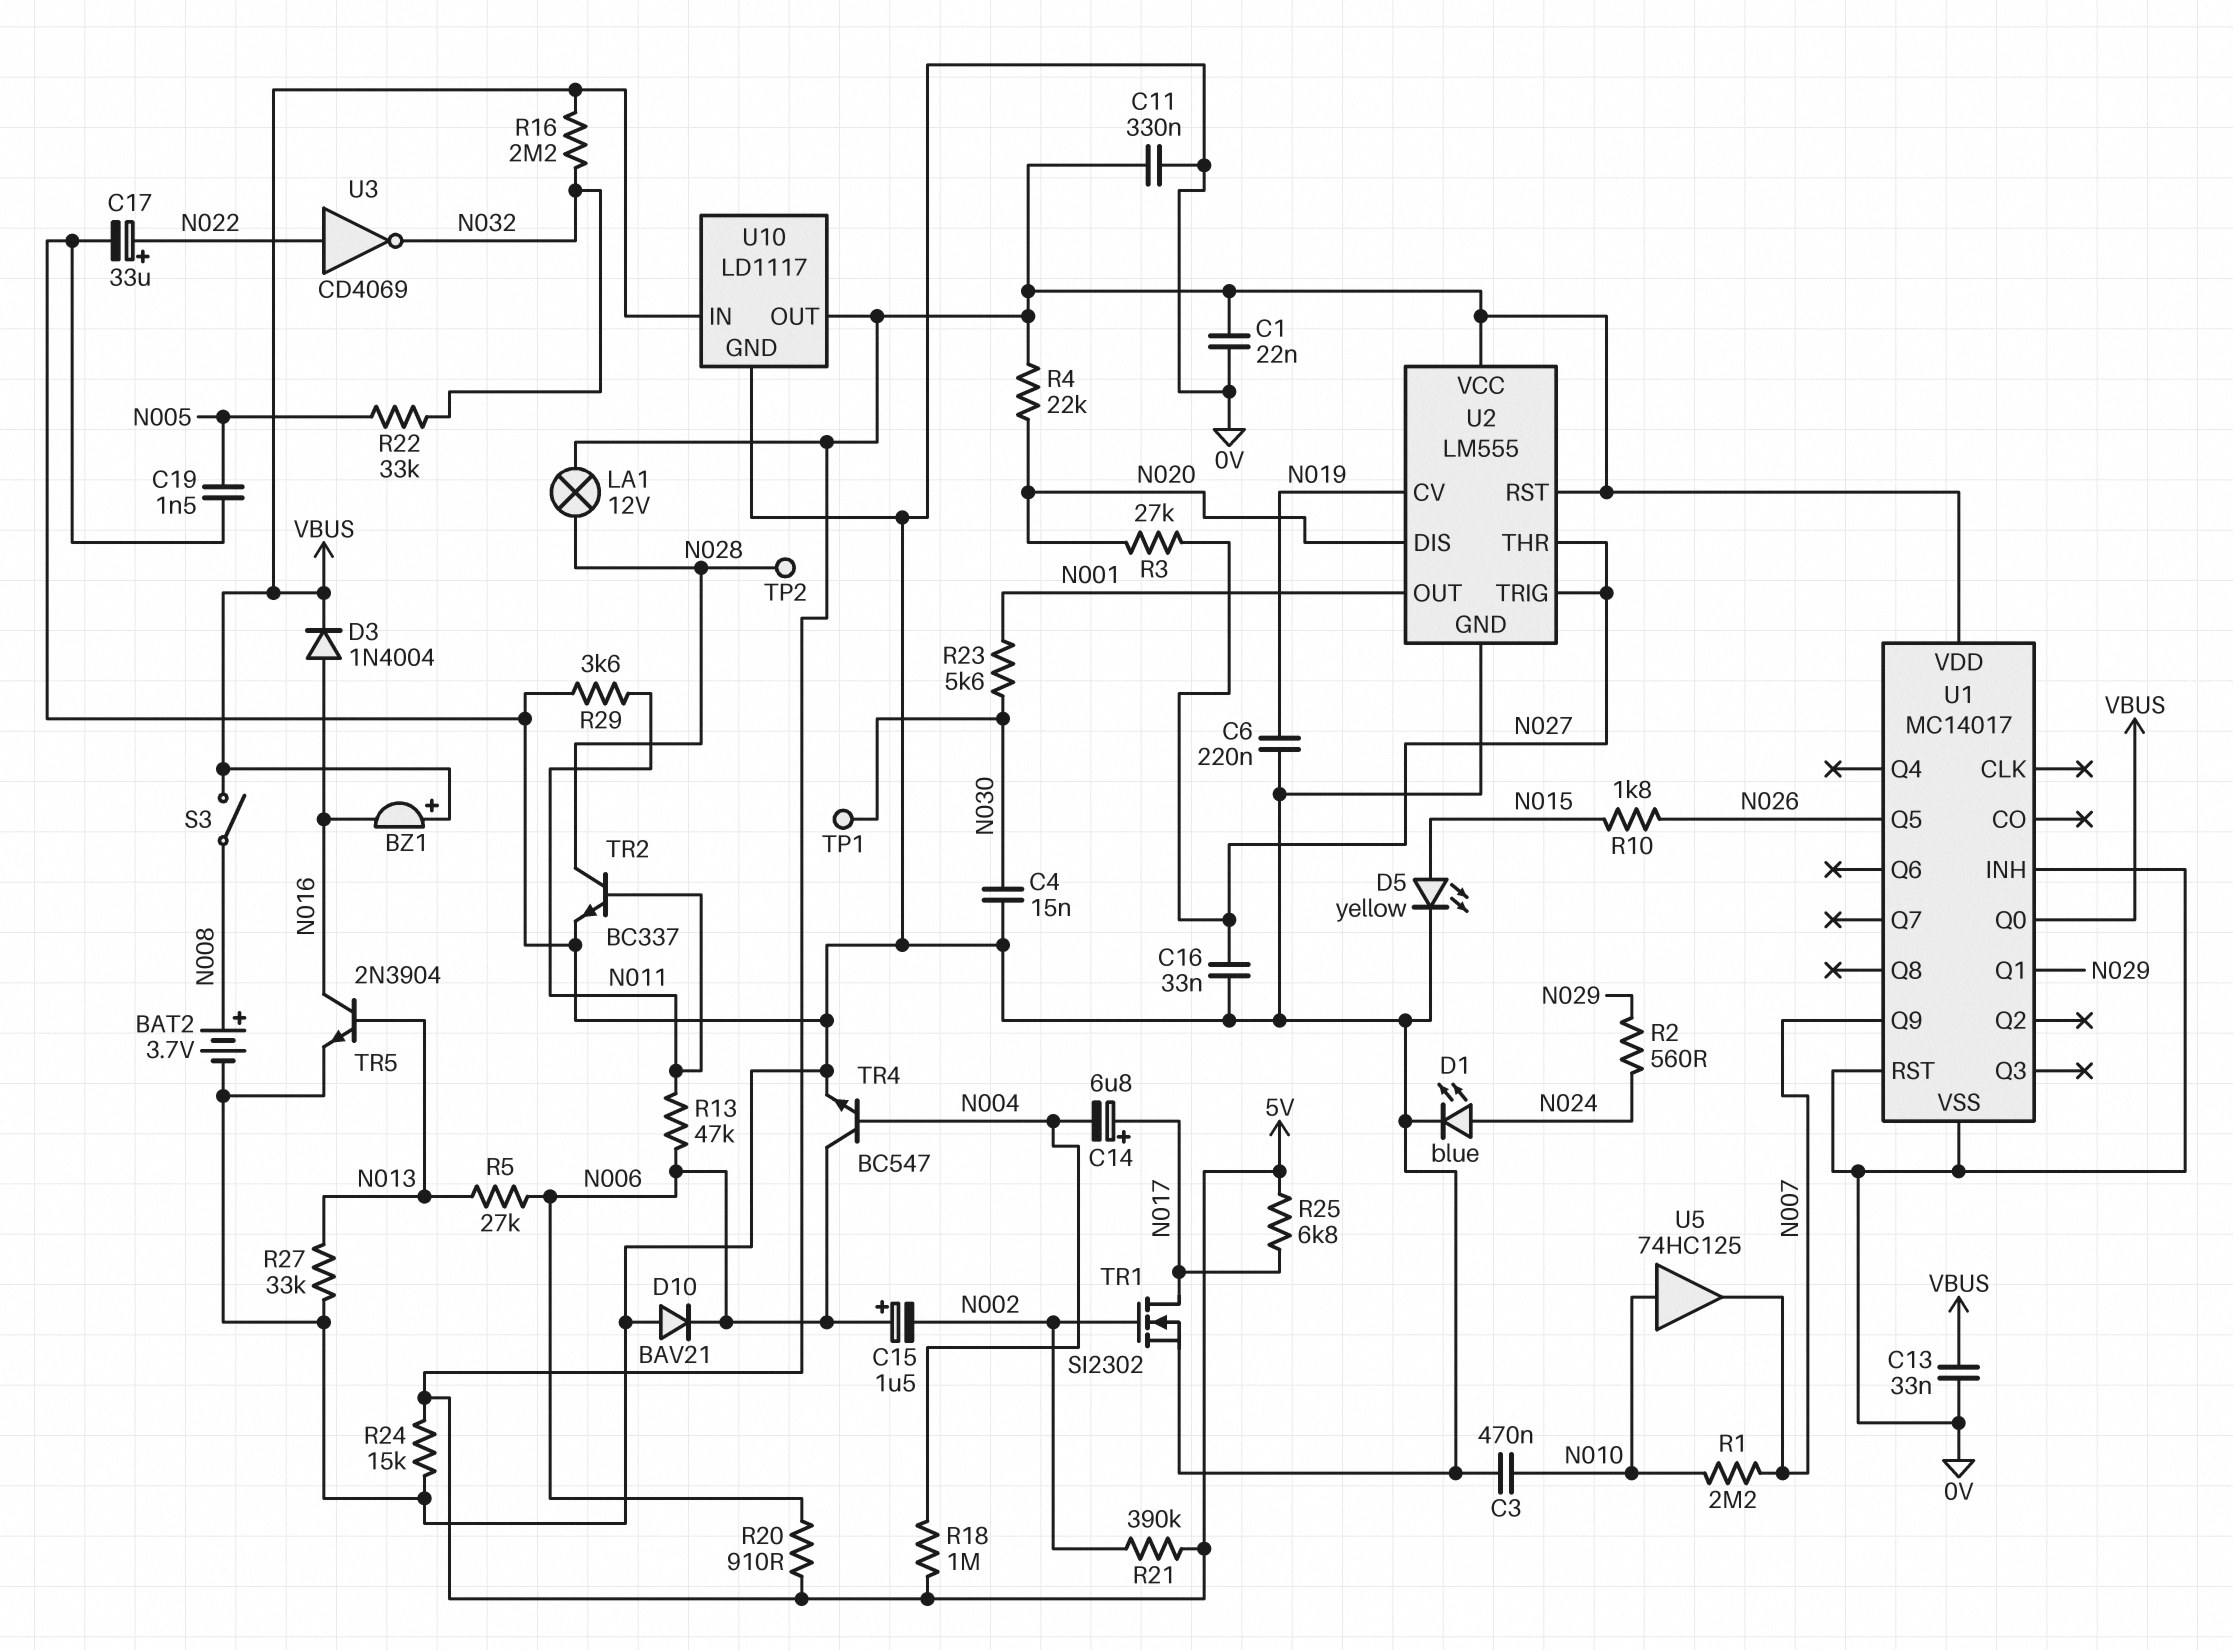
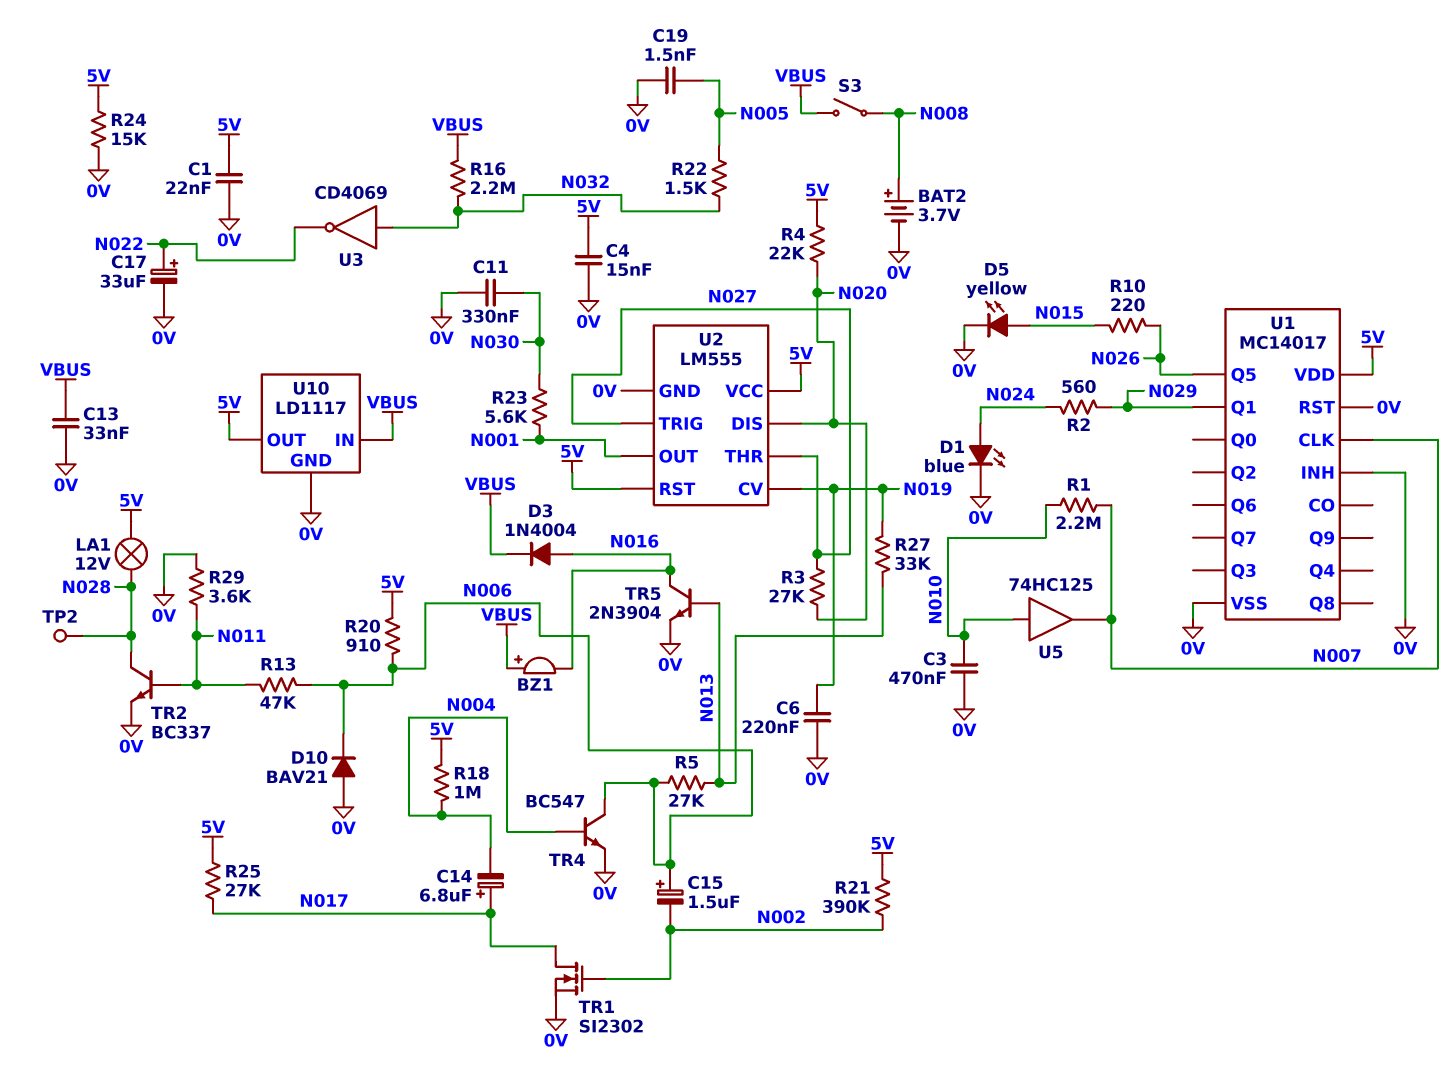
C4: 15nF (0V, N030) -> 15nF (0V, 5V)
C11: 330nF (0V, 5V) -> 330nF (0V, N030)
C16: 33nF (0V, N027) -> none
R10: 1.8k (N015, N026) -> 220 (N015, N026)
R22: 33k (N005, N032) -> 1.5k (N005, N032)
R25: 6.8k (5V, N017) -> 27k (5V, N017)
R27: 33k (0V, N013) -> 33k (N013, N019)
TP1: test point (N030) -> none
U1 pin CLK: none -> N007
U1 pin Q0: VBUS -> none
U1 pin Q9: N007 -> none
U3: NOT CD4069 (in N022, out N032) -> NOT CD4069 (in N032, out N022)

